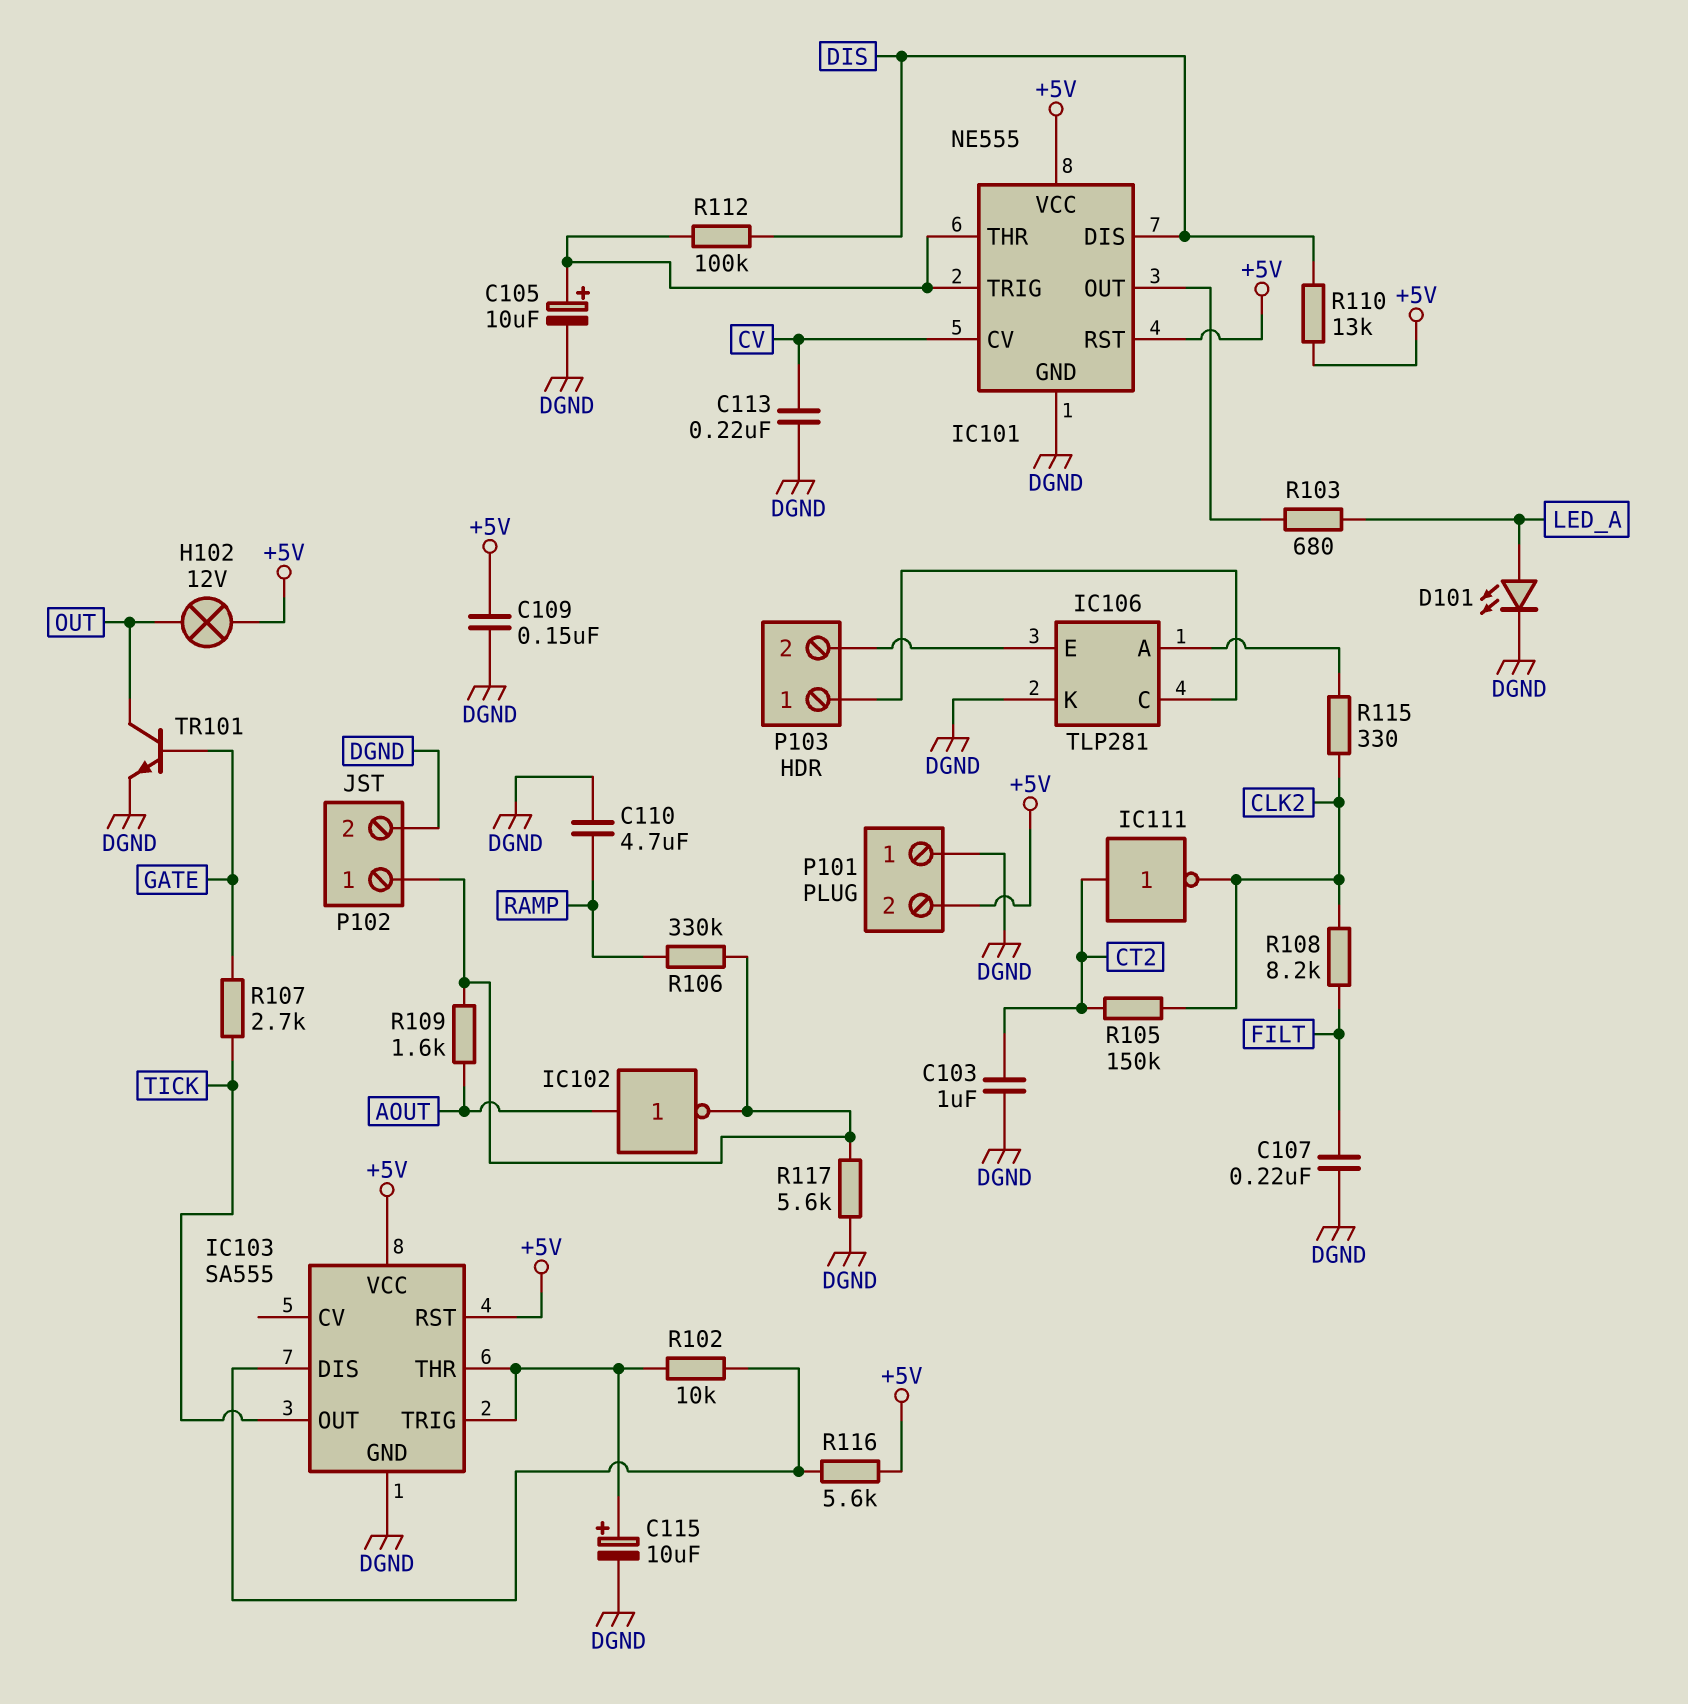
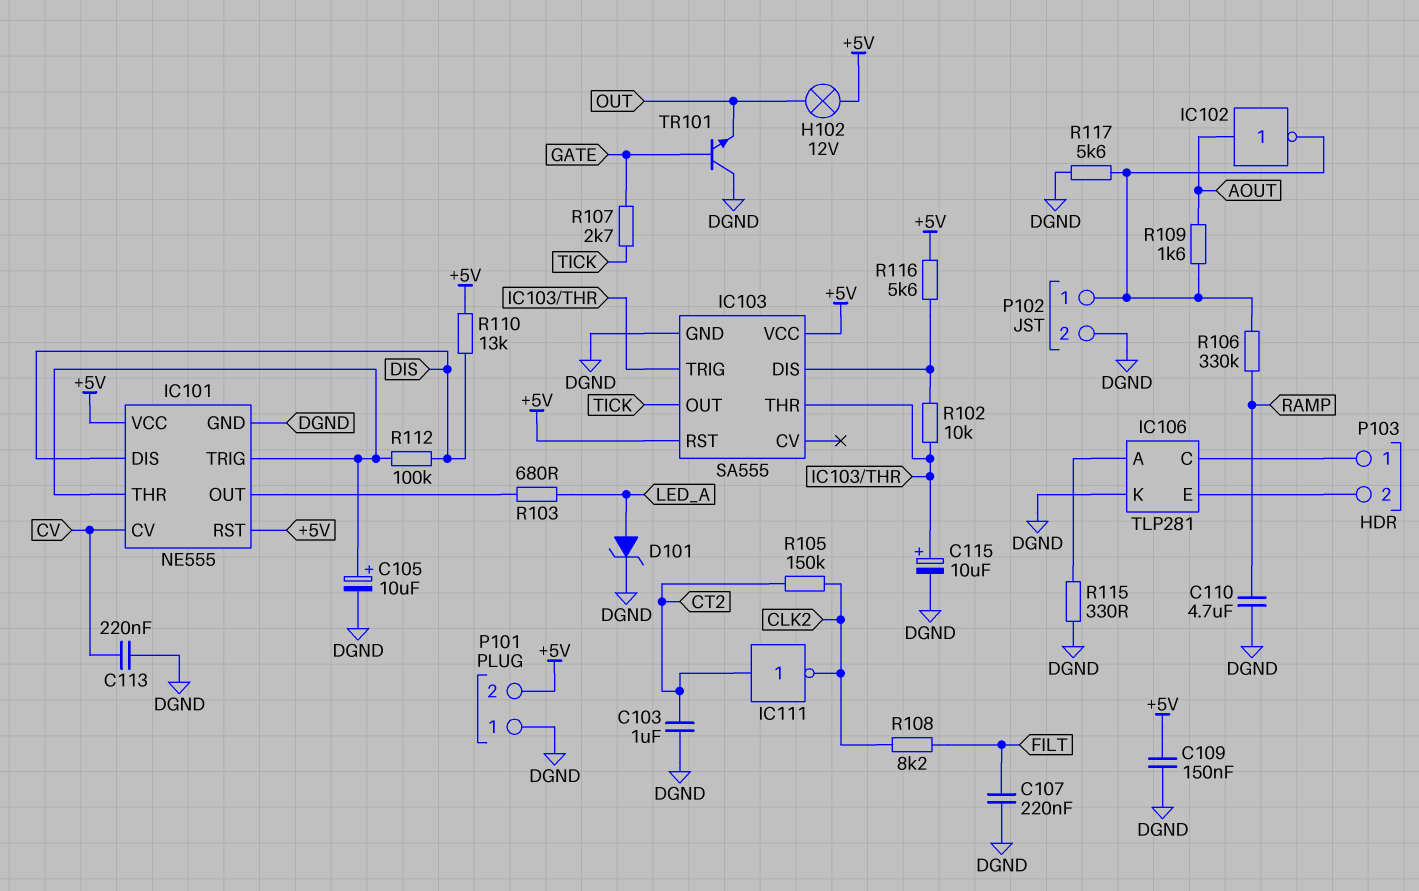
D101: LED (A LED_A, K DGND) -> zener (A LED_A, K DGND)
R115: 330 (CLK2, IC106/A) -> 330 (DGND, IC106/A)
TR101: NPN (B GATE, C OUT, E DGND) -> NPN (B GATE, C DGND, E OUT)

